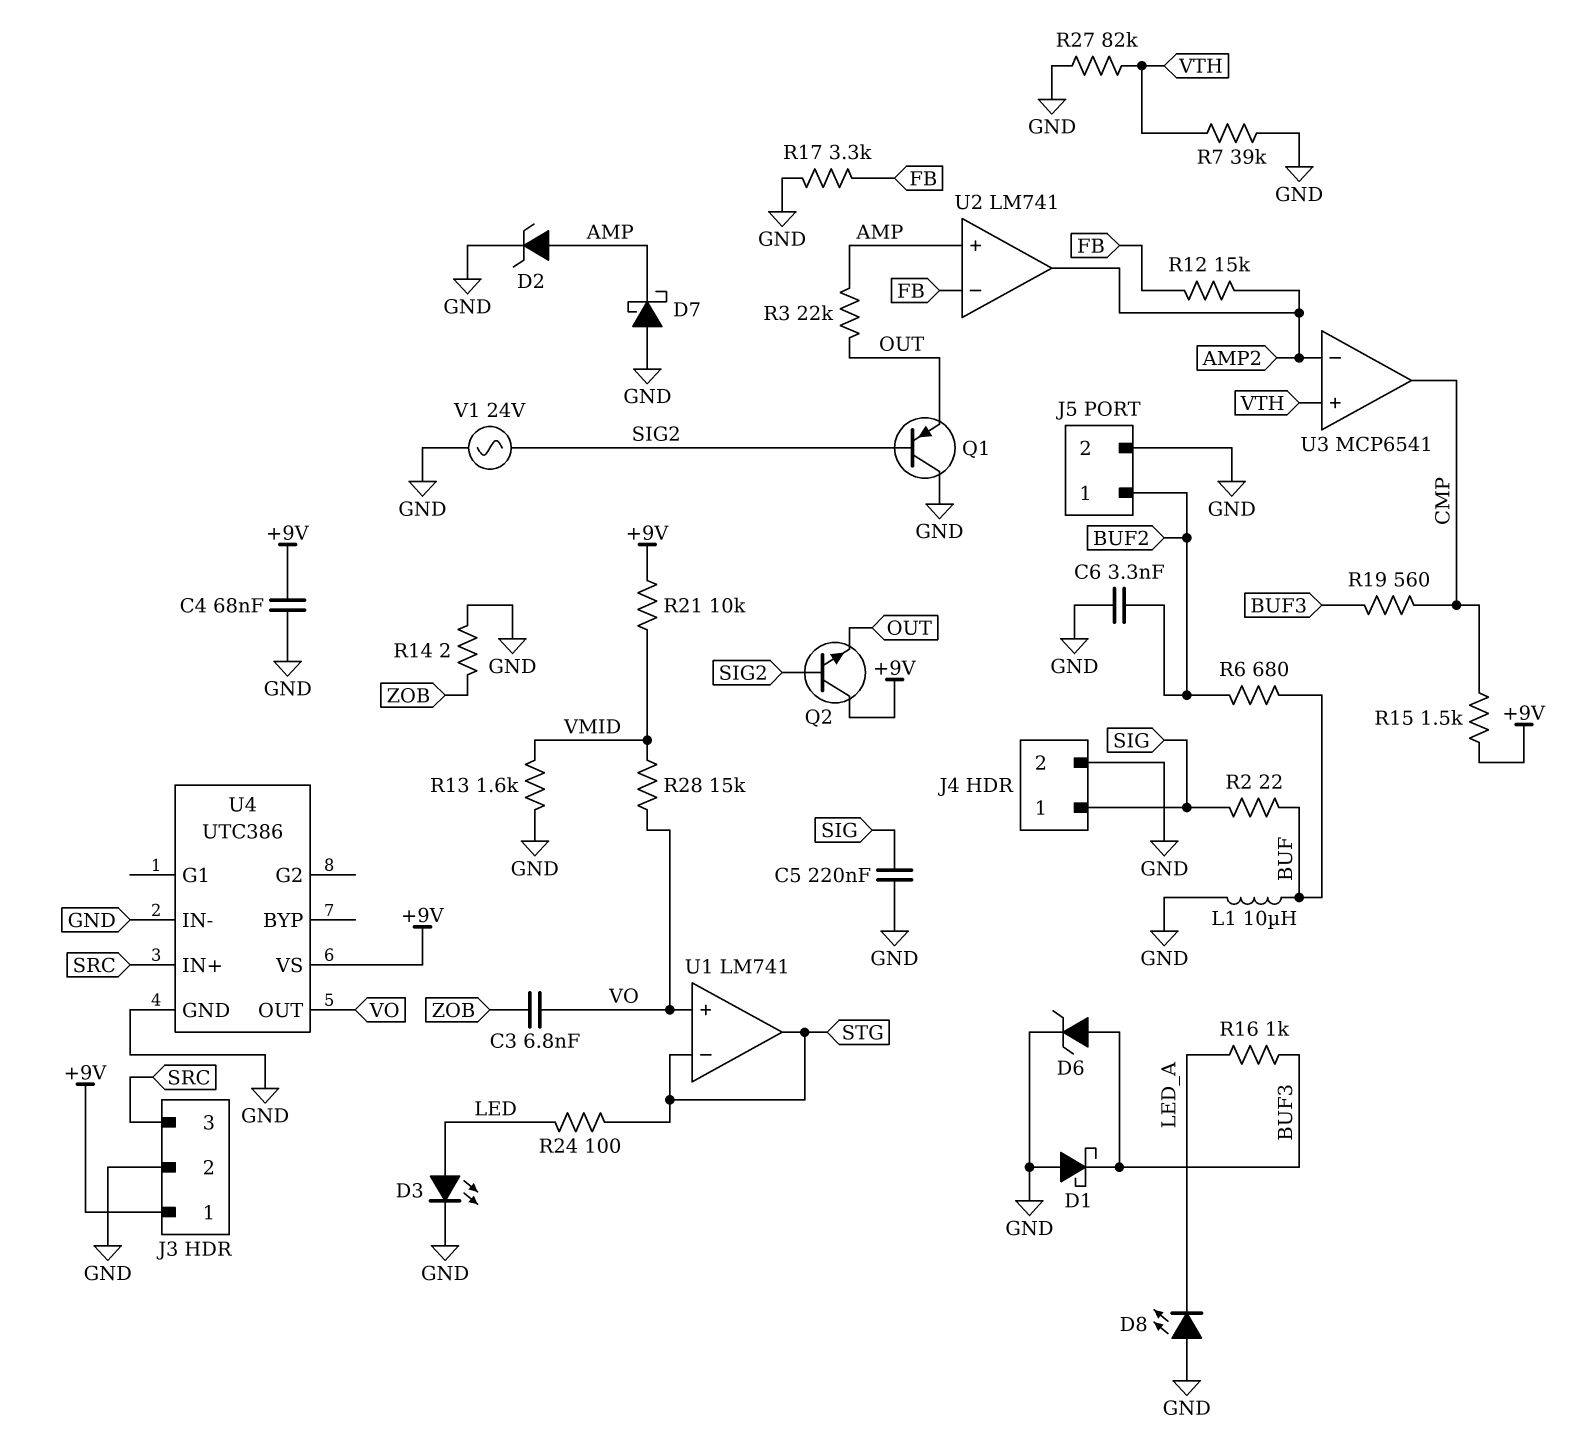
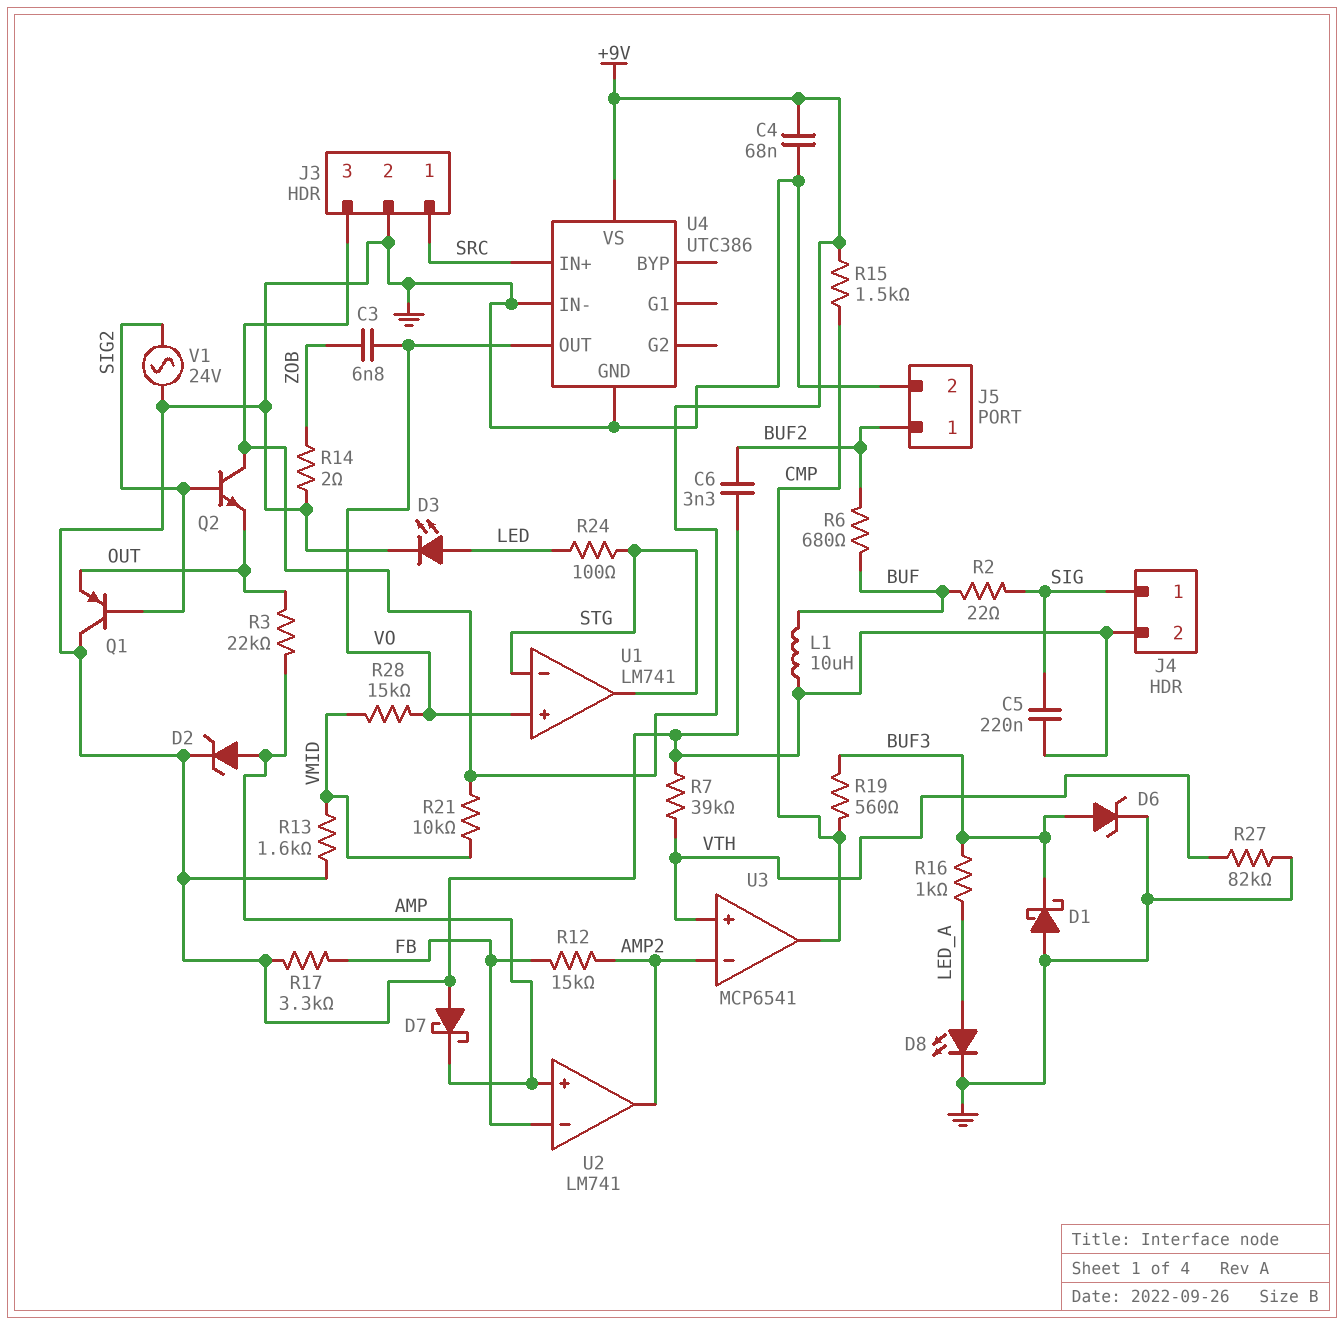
D8: LED (A GND, K LED_A) -> LED (A LED_A, K GND)
J3 pin 1: +9V -> SRC
J3 pin 3: SRC -> +9V

